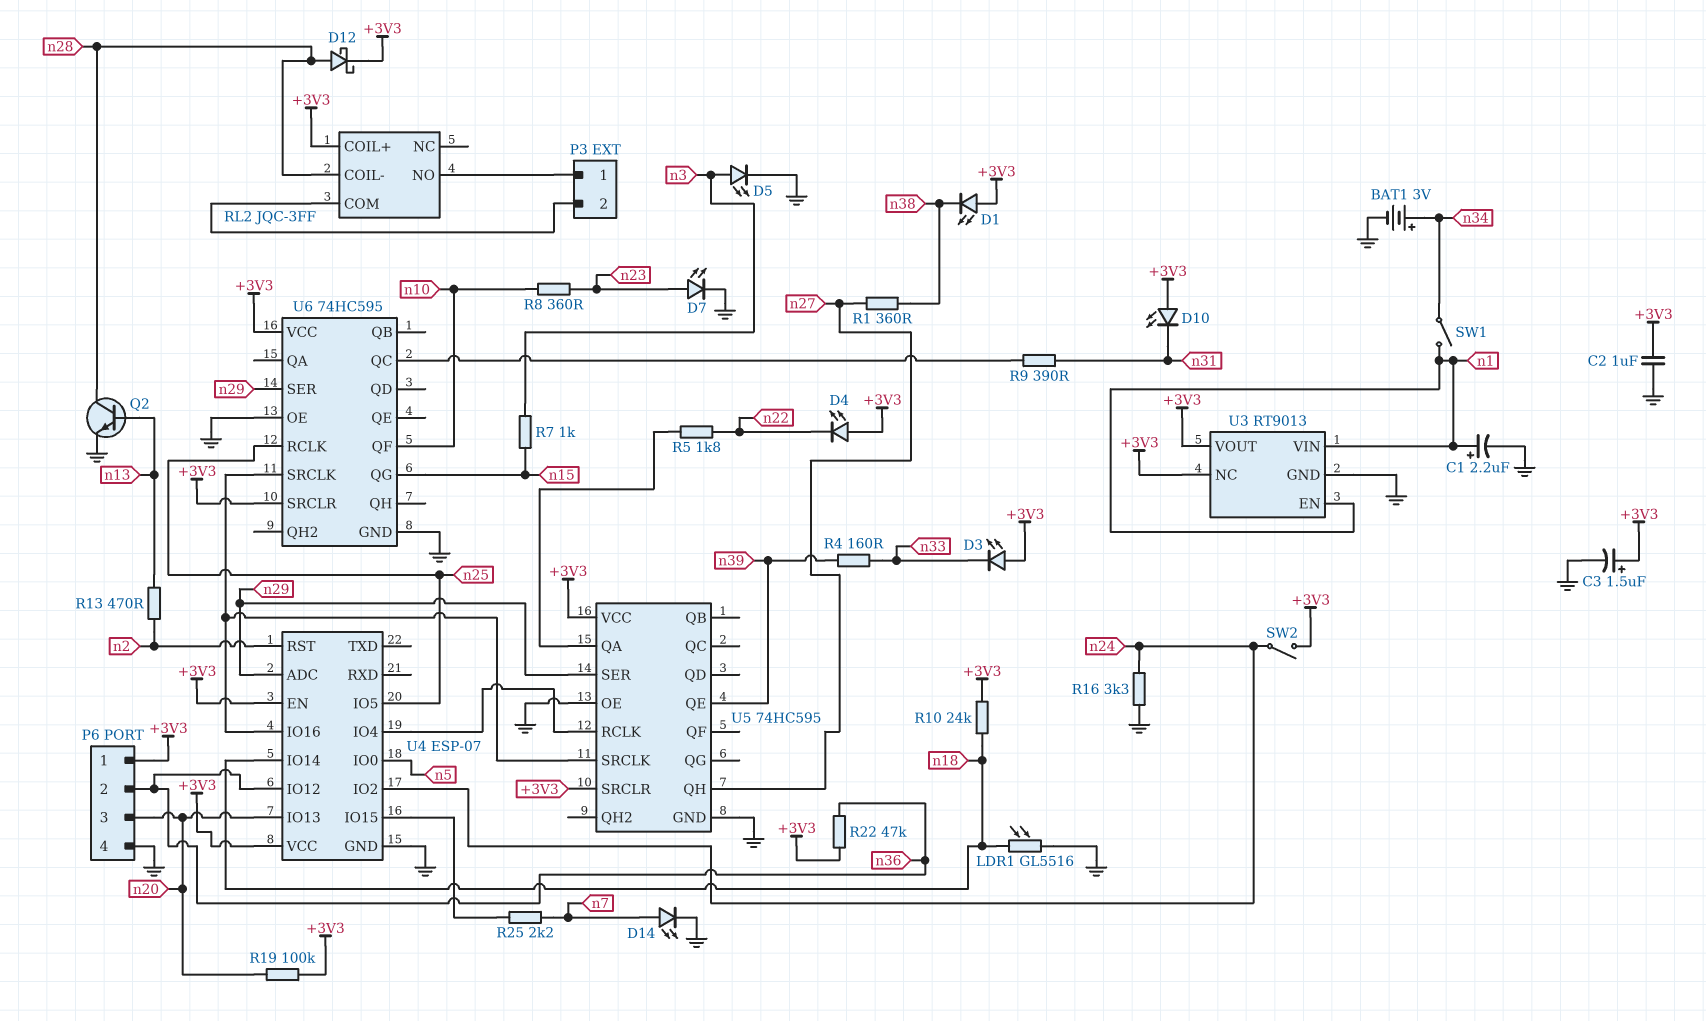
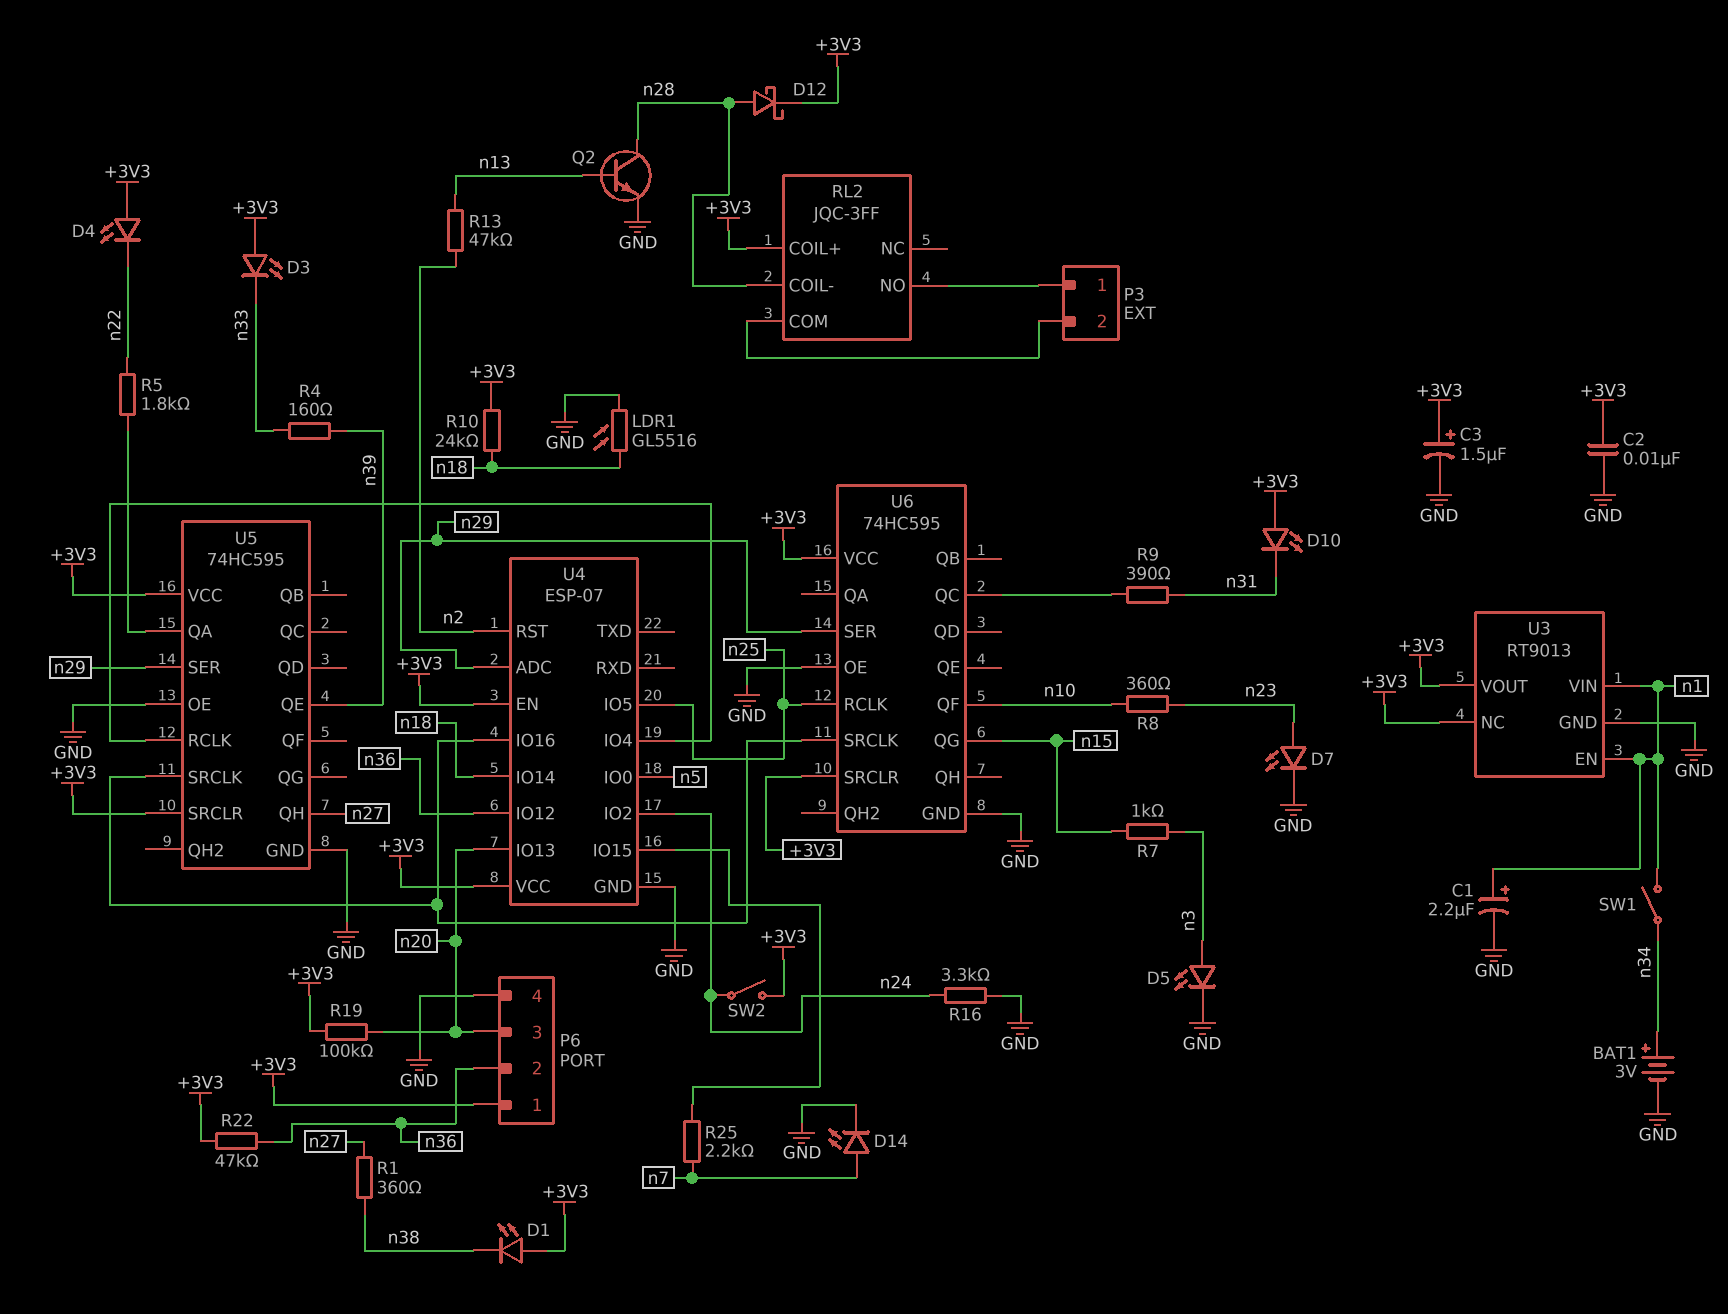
C2: 1uF (+3V3, GND) -> 10nF (+3V3, GND)
R13: 470 (n2, n13) -> 47k (n2, n13)

